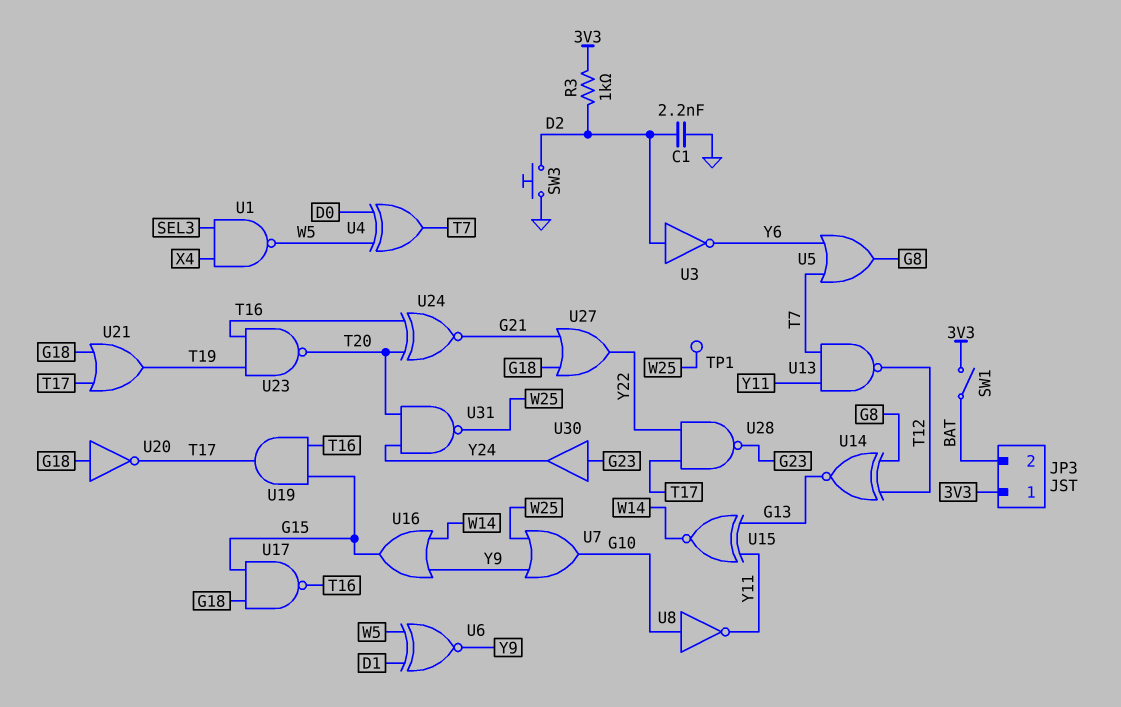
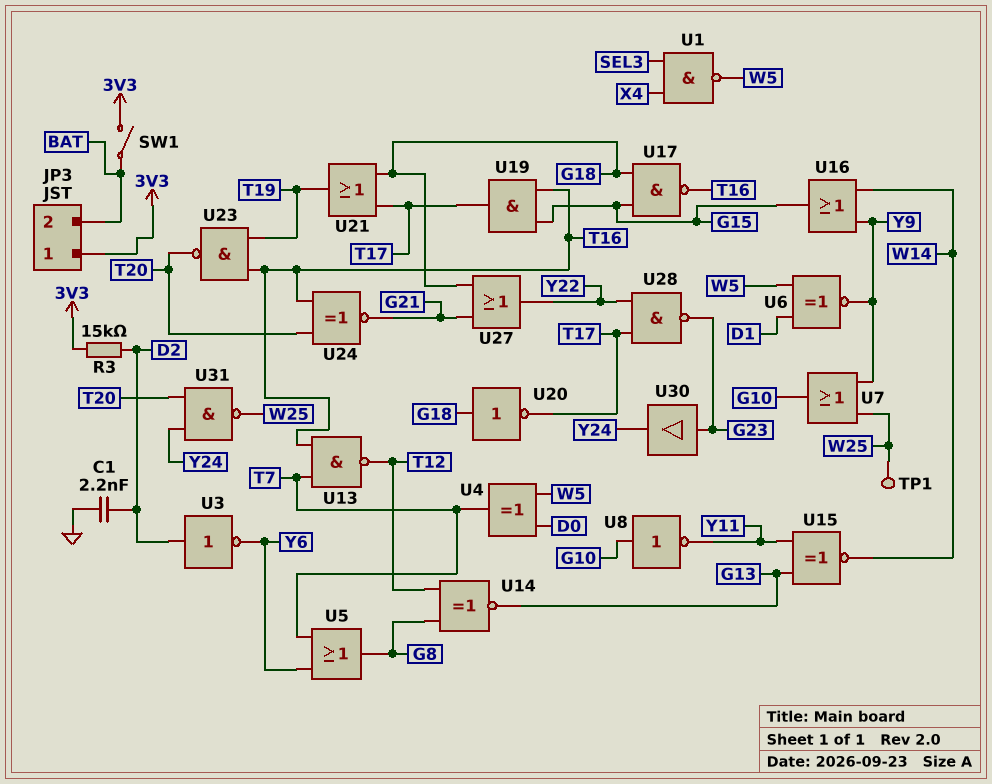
R3: 1k (3V3, D2) -> 15k (3V3, D2)
SW3: button (D2, GND) -> none
U13: NAND (in T7, in Y11, out T12) -> NAND (in T7, in T16, out T12)

